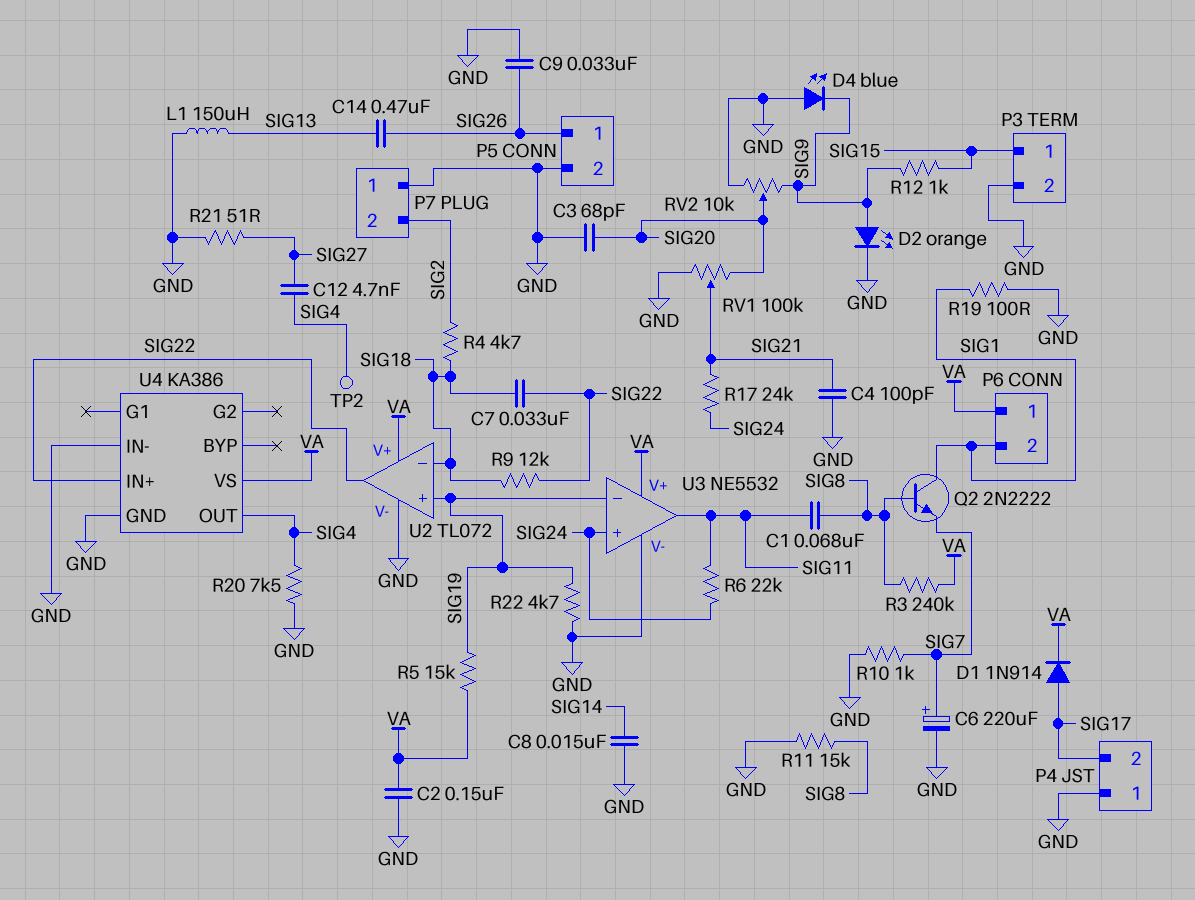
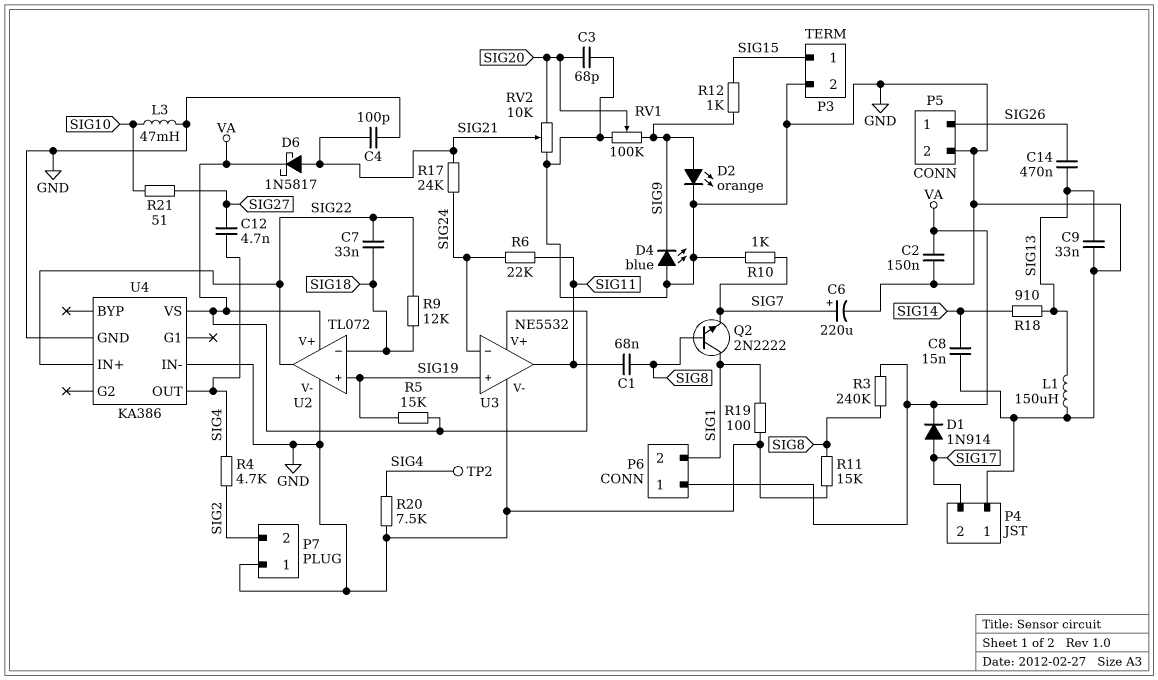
C9: 33nF (GND, SIG26) -> 33nF (GND, SIG13)
D6: none -> schottky 1N5817 (A SIG21, K VA)
L3: none -> 47mH (GND, SIG10)
R4: 4.7k (SIG2, SIG18) -> 4.7k (SIG2, SIG4)
R18: none -> 910 (SIG13, SIG14)
R21: 51 (GND, SIG27) -> 51 (SIG10, SIG27)
R22: 4.7k (GND, SIG19) -> none
RV1: 100k (GND, SIG20, wiper SIG21) -> 100k (GND, SIG9, wiper SIG20)
RV2: 10k (GND, SIG9, wiper SIG20) -> 10k (GND, SIG20, wiper SIG21)
U3 pin in+: SIG24 -> SIG19
U3 pin in-: SIG19 -> SIG24

